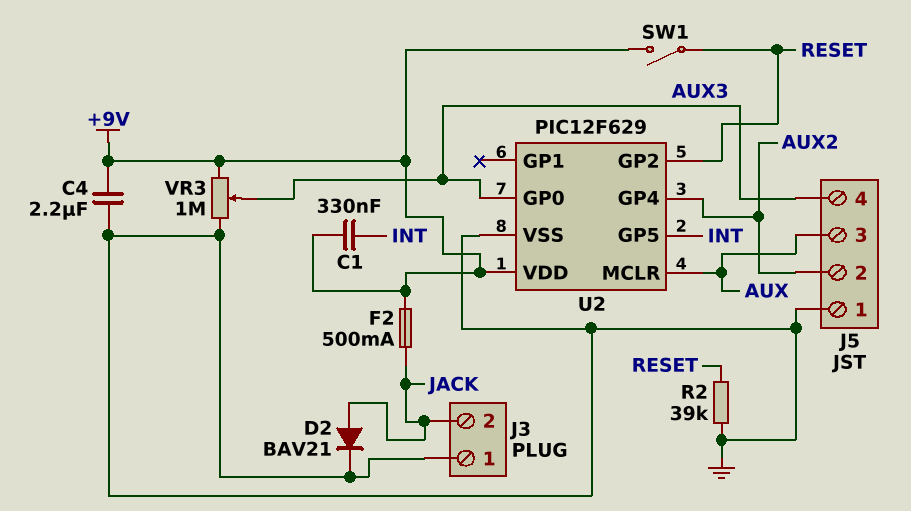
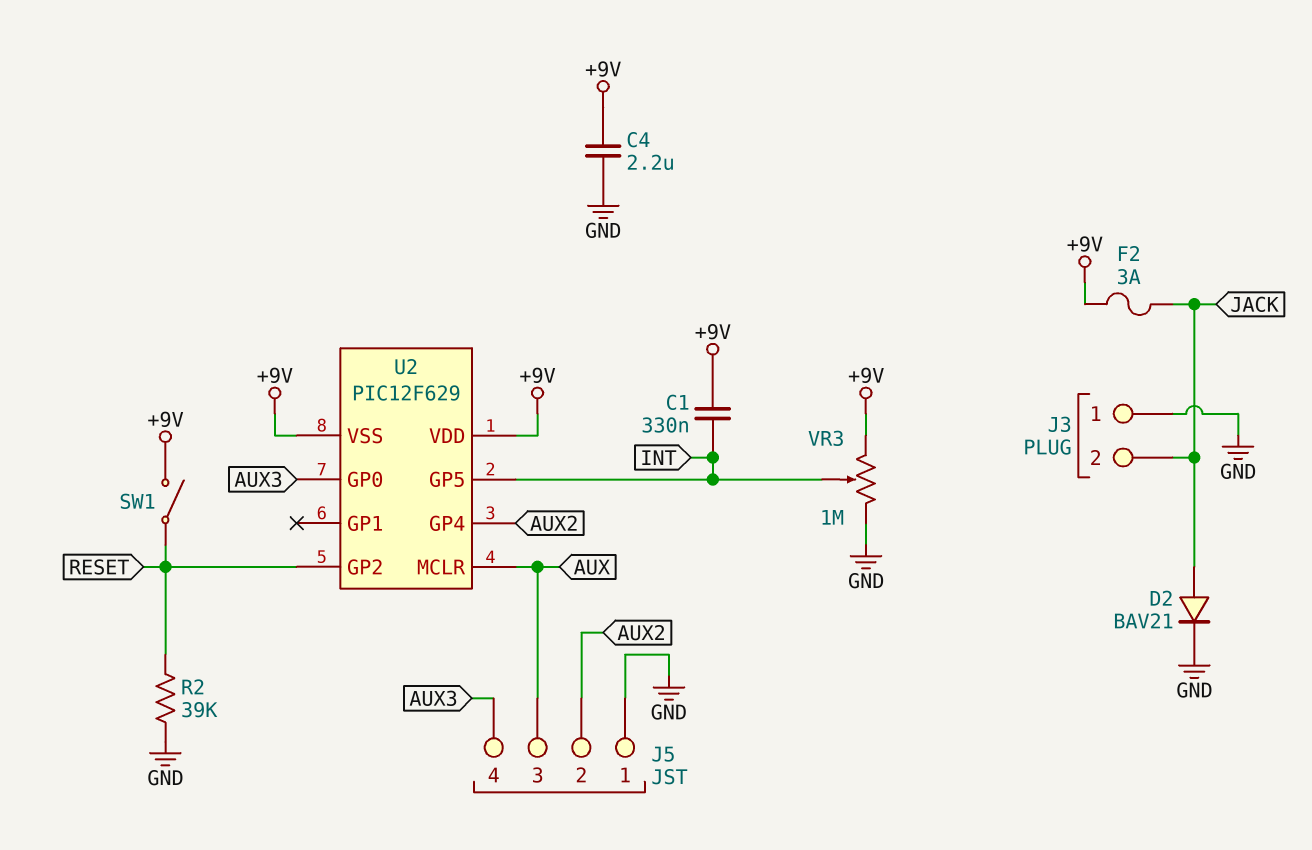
F2: 500mA (+9V, JACK) -> 3A (+9V, JACK)
U2 pin VSS: GND -> +9V
VR3: 1M (+9V, GND, wiper AUX3) -> 1M (+9V, GND, wiper INT)

